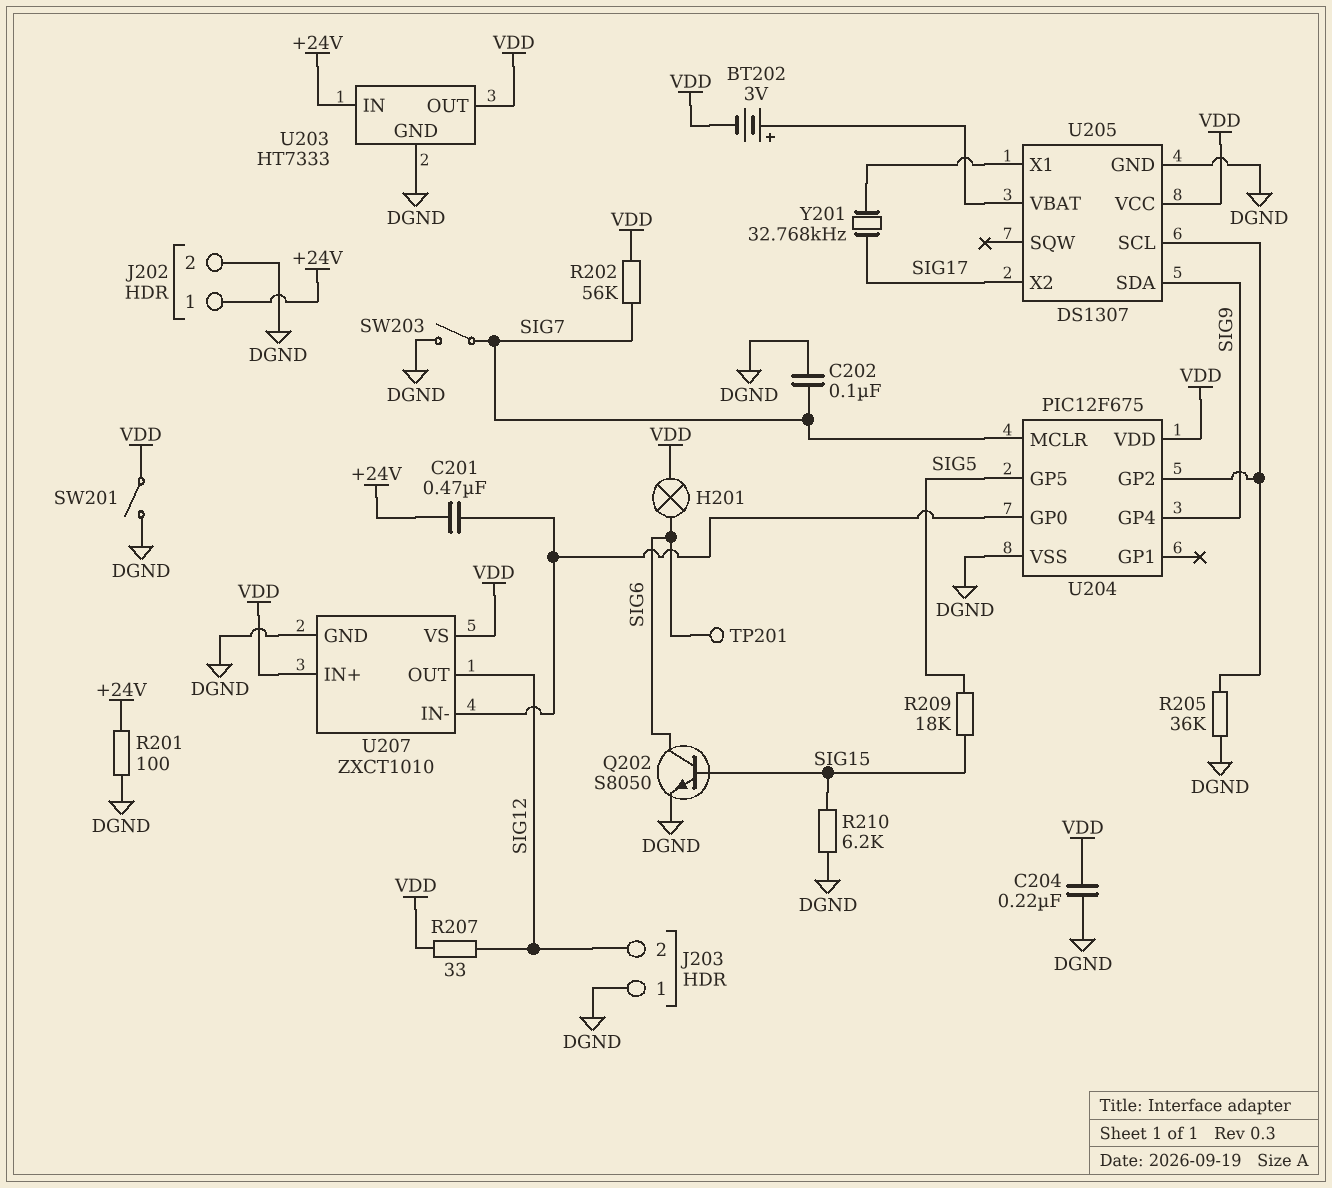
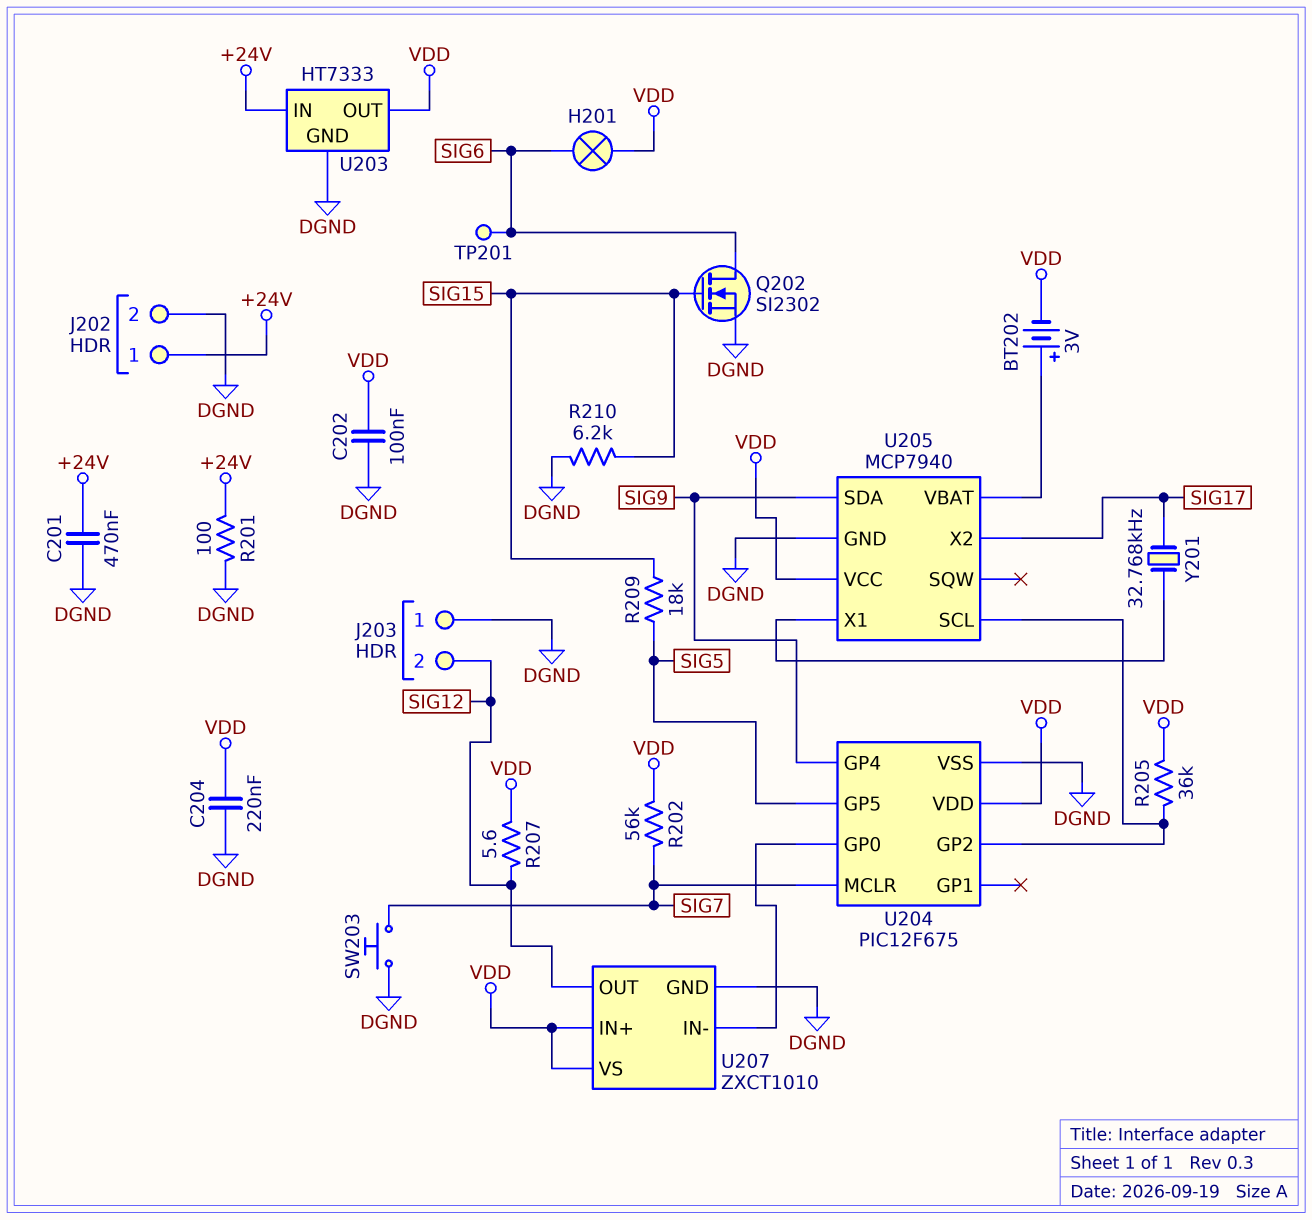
C201: 470nF (+24V, U204/GP0) -> 470nF (+24V, DGND)
C202: 100nF (DGND, SIG7) -> 100nF (DGND, VDD)
Q202: NPN S8050 (B SIG15, C SIG6, E DGND) -> NMOS SI2302 (G SIG15, D SIG6, S DGND)
R205: 36k (DGND, U204/GP2) -> 36k (U204/GP2, VDD)
R207: 33 (SIG12, VDD) -> 5.6 (SIG12, VDD)
SW201: switch (DGND, VDD) -> none
SW203: switch (DGND, SIG7) -> button (DGND, SIG7)
U205: DS1307 -> MCP7940

